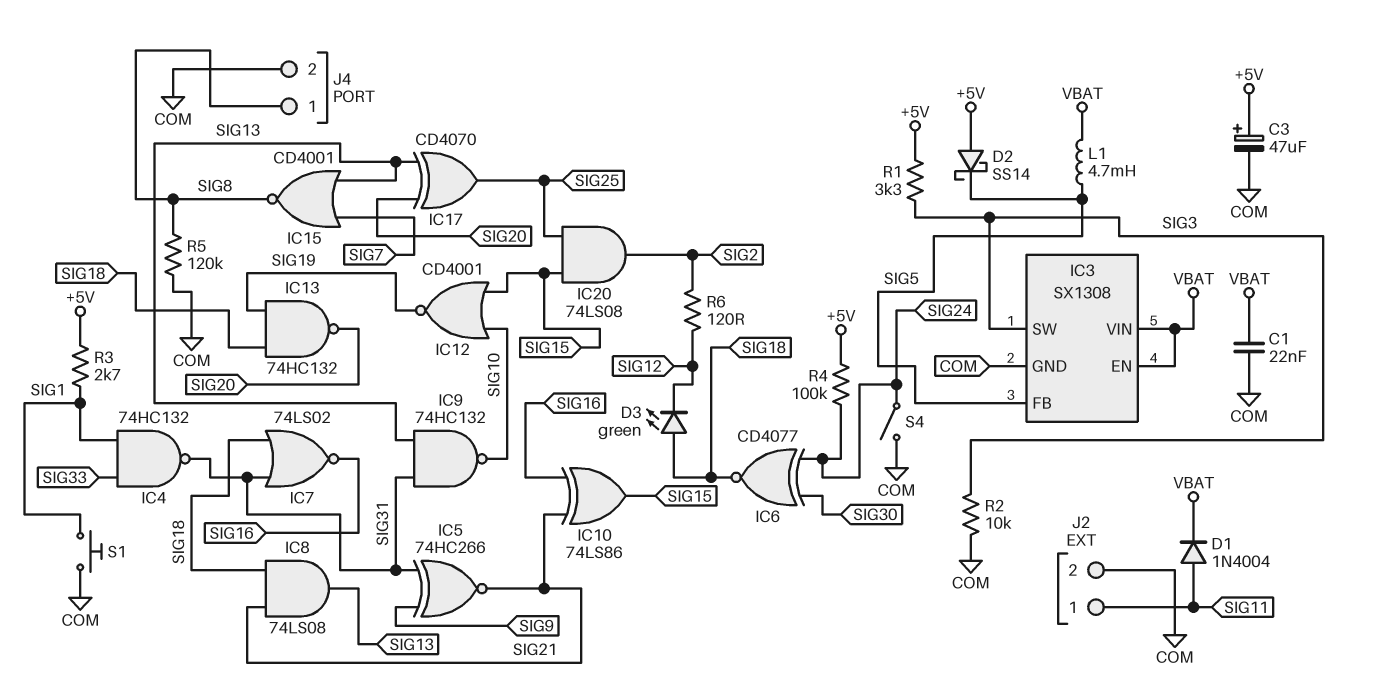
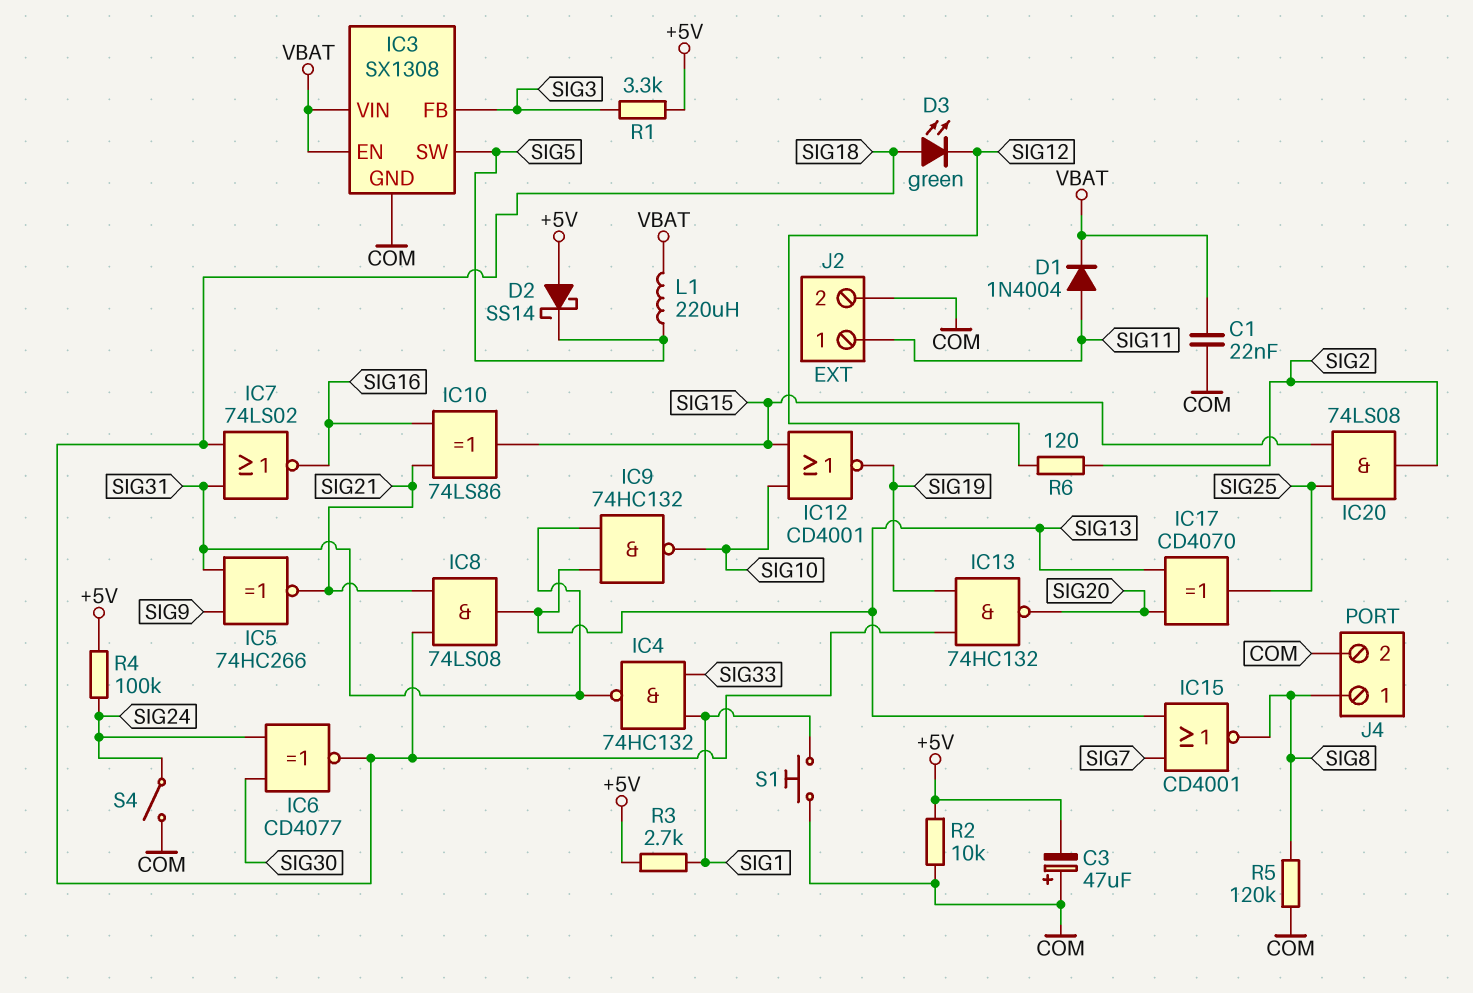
C3: 47uF (plus +5V, minus COM) -> 47uF (plus COM, minus +5V)
IC3 pin FB: SIG5 -> SIG3
IC3 pin SW: SIG3 -> SIG5
L1: 4.7mH (SIG5, VBAT) -> 220uH (SIG5, VBAT)
R2: 10k (COM, SIG3) -> 10k (+5V, COM)

